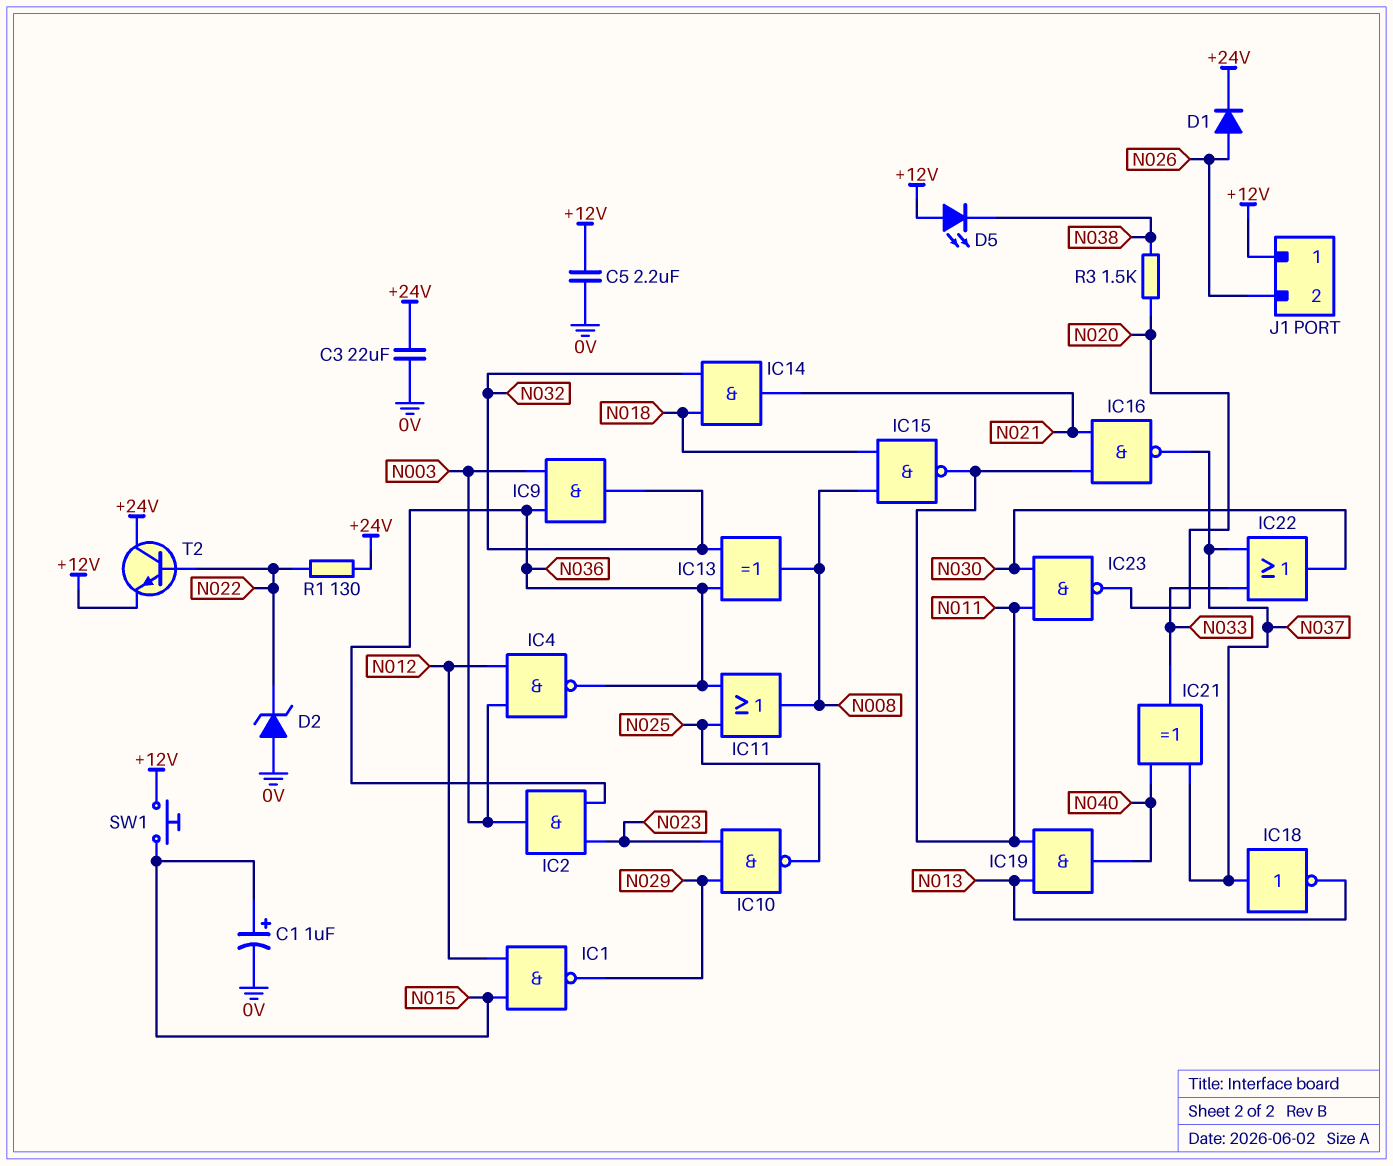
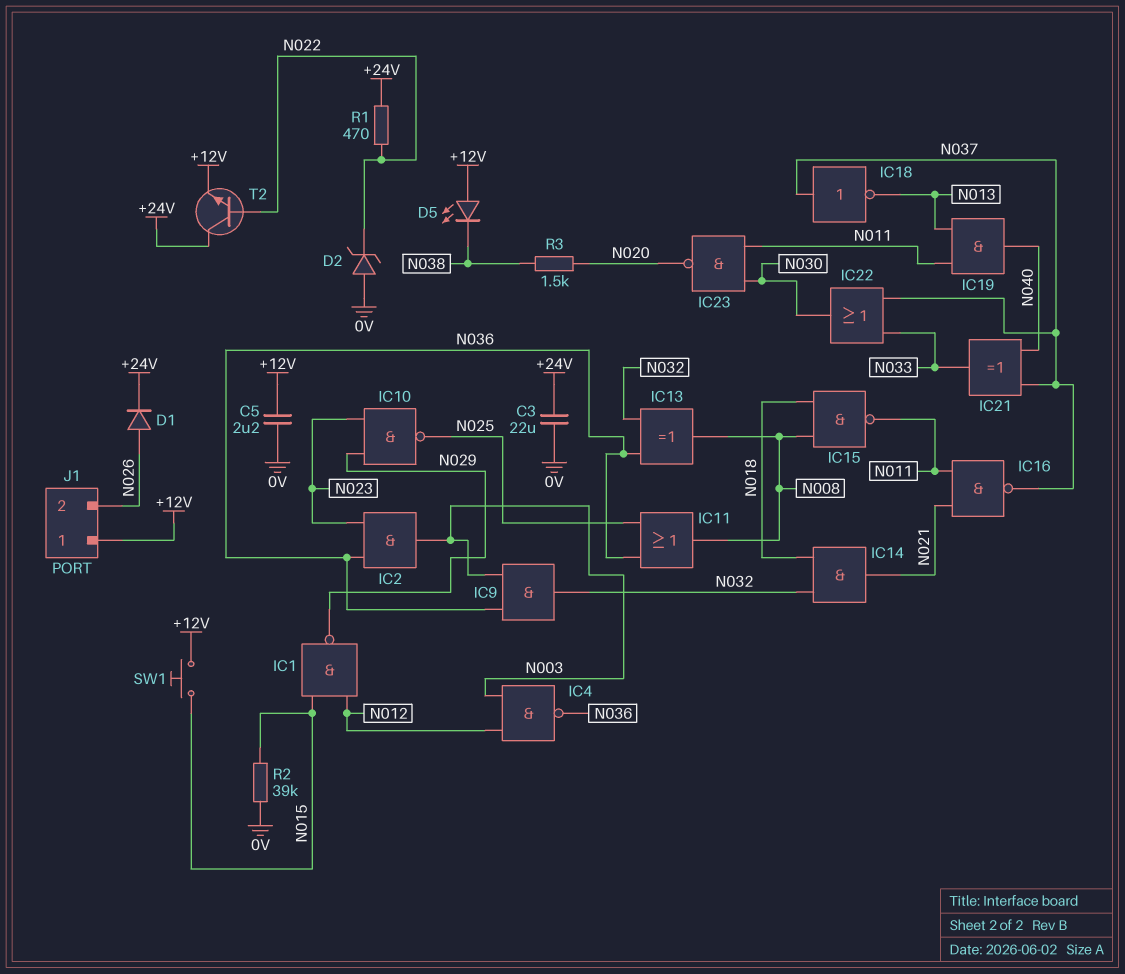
C1: 1uF (plus N015, minus 0V) -> none
R1: 130 (+24V, N022) -> 470 (+24V, N022)
R2: none -> 39k (0V, N015)

